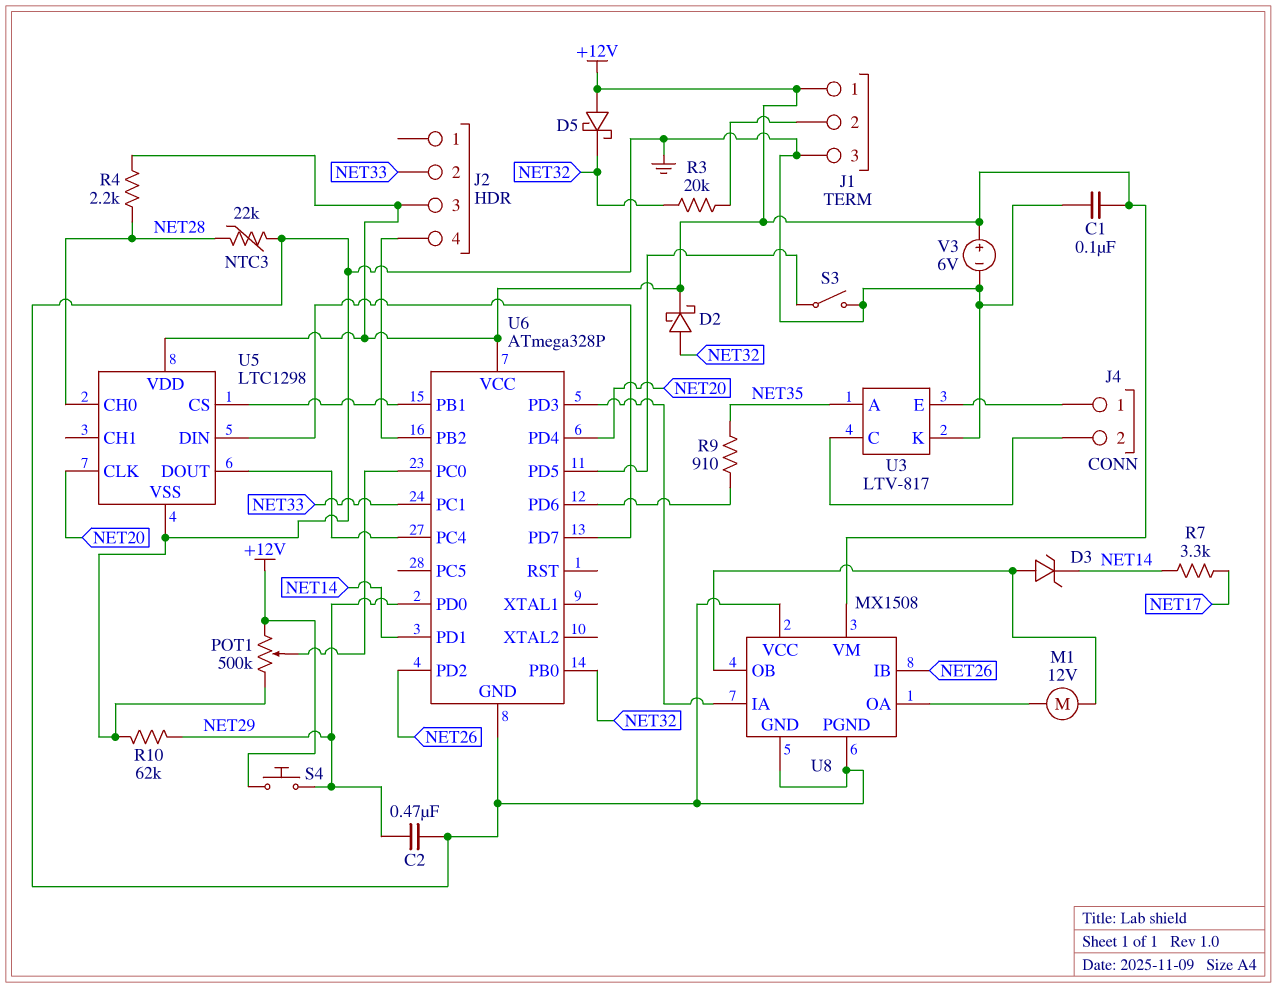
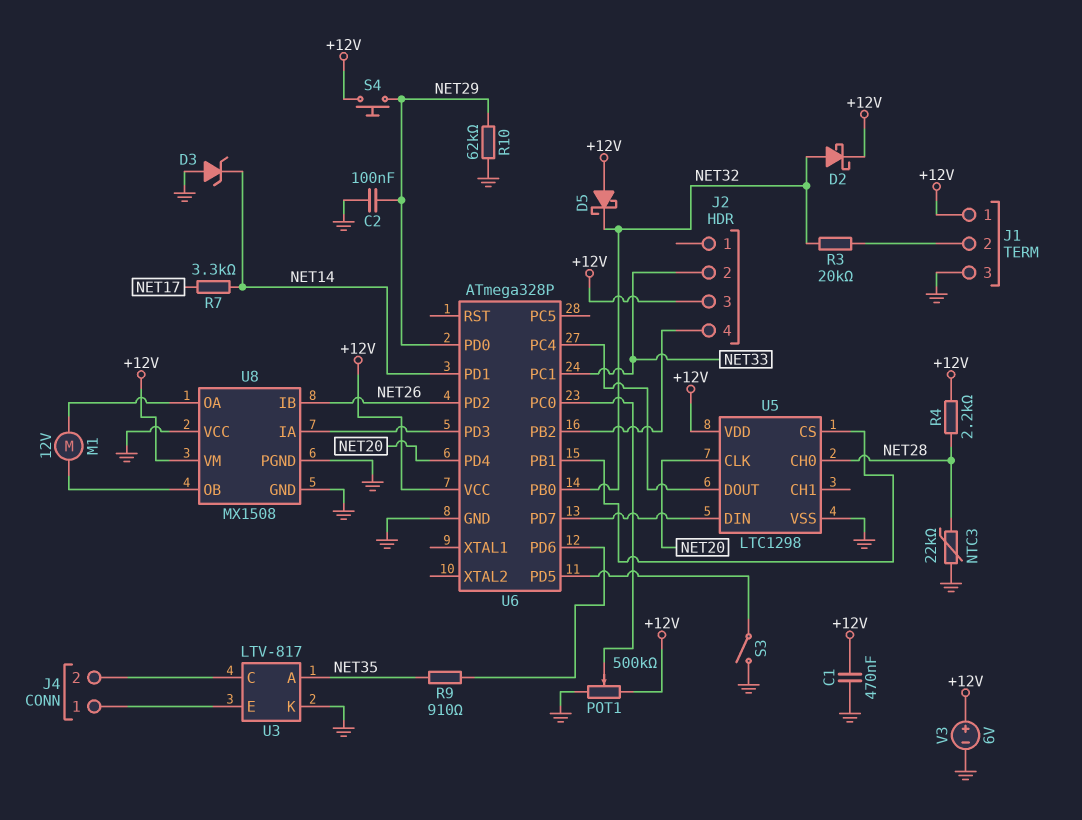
C1: 100nF (+12V, GND) -> 470nF (+12V, GND)
C2: 470nF (GND, NET29) -> 100nF (GND, NET29)
D3: zener (A U8/OB, K NET14) -> zener (A GND, K NET14)

